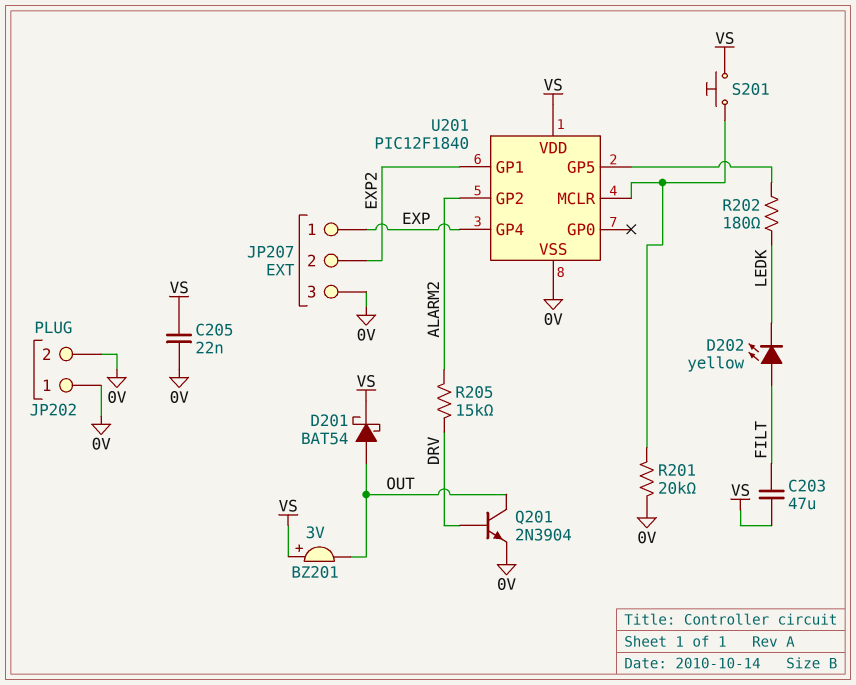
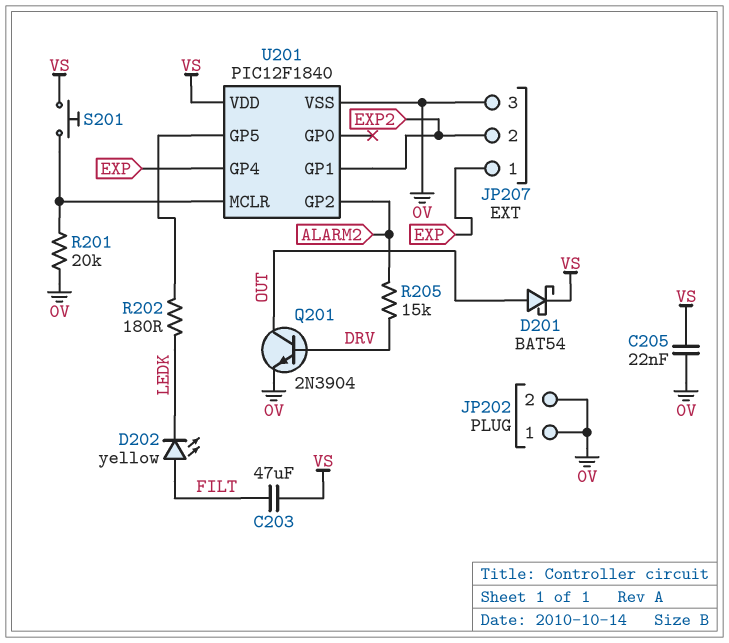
BZ201: buzzer 3V (plus VS, minus OUT) -> none

